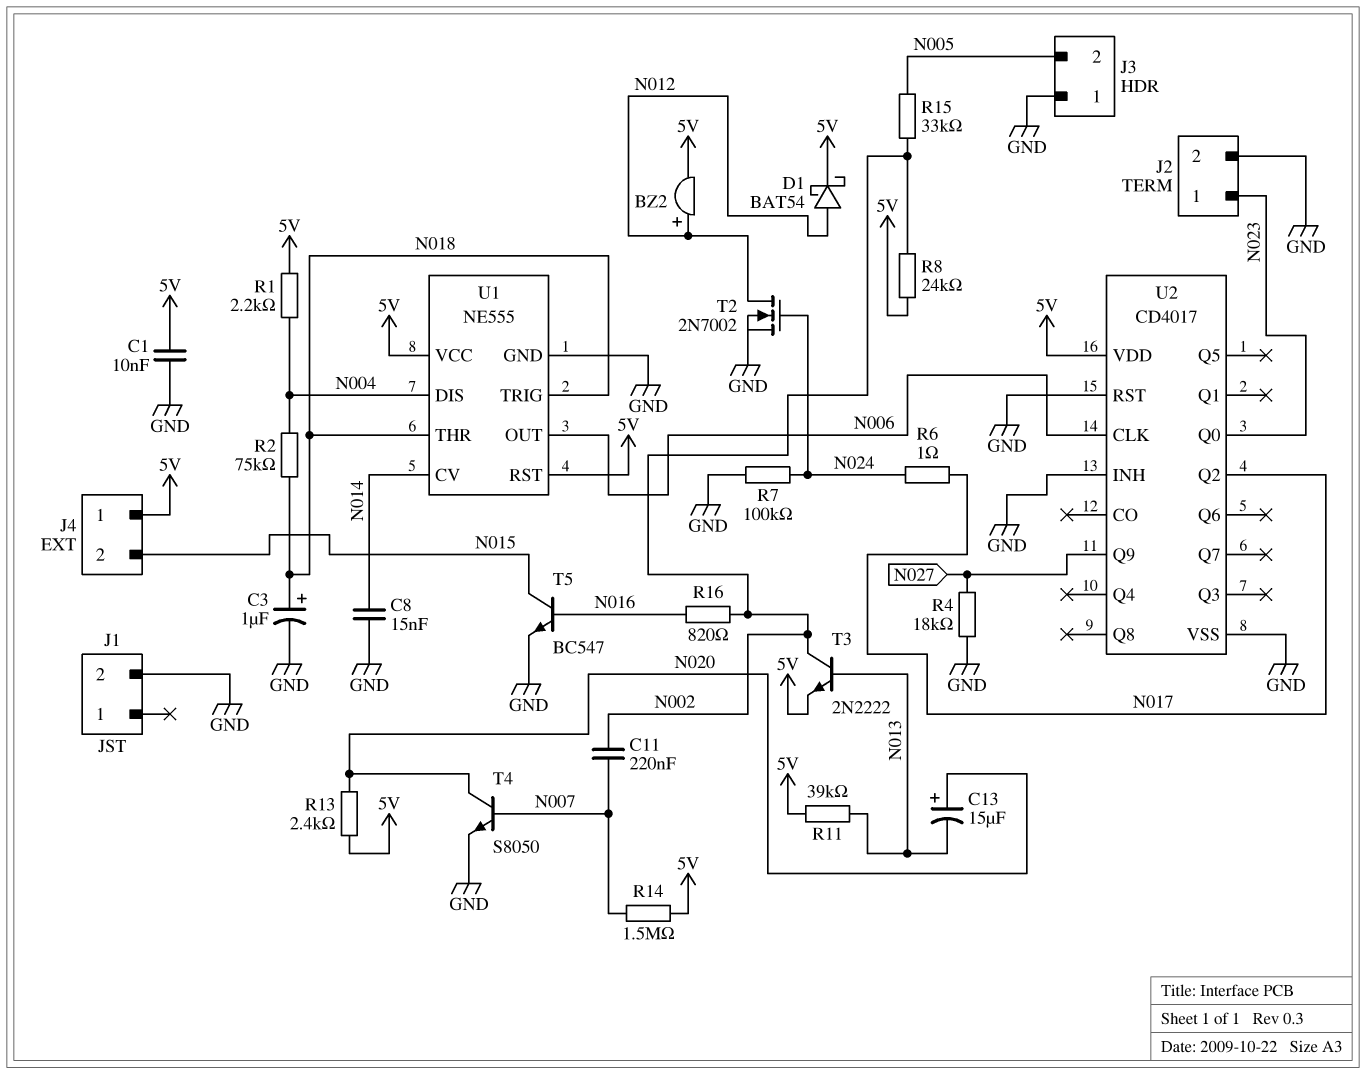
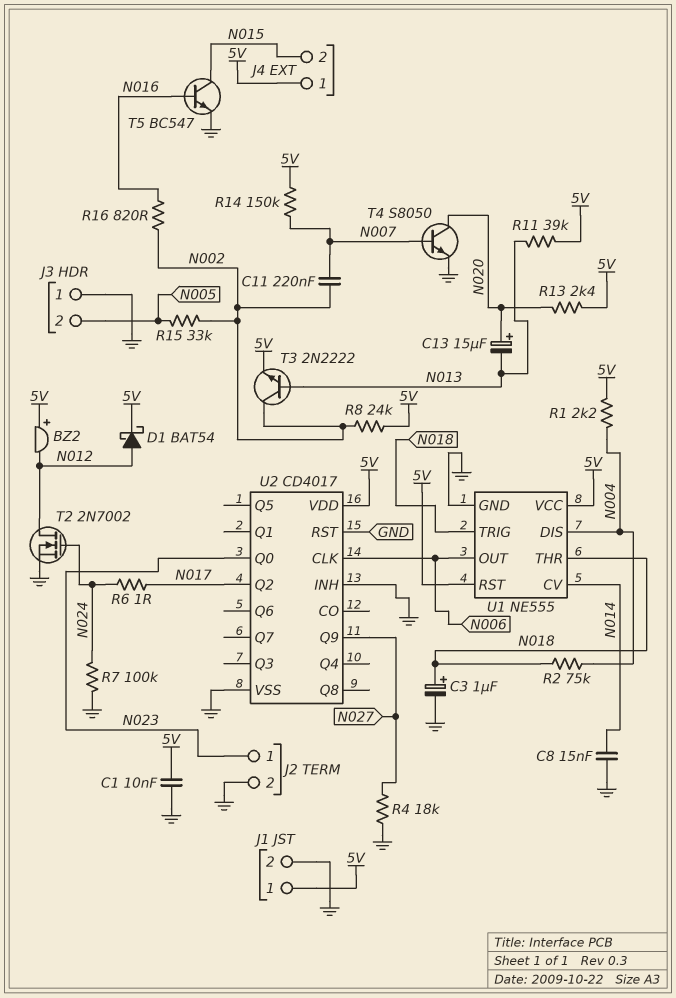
BZ2: buzzer (plus N012, minus 5V) -> buzzer (plus 5V, minus N012)
J1 pin 1: none -> 5V
R14: 1.5M (5V, N007) -> 150k (5V, N007)

